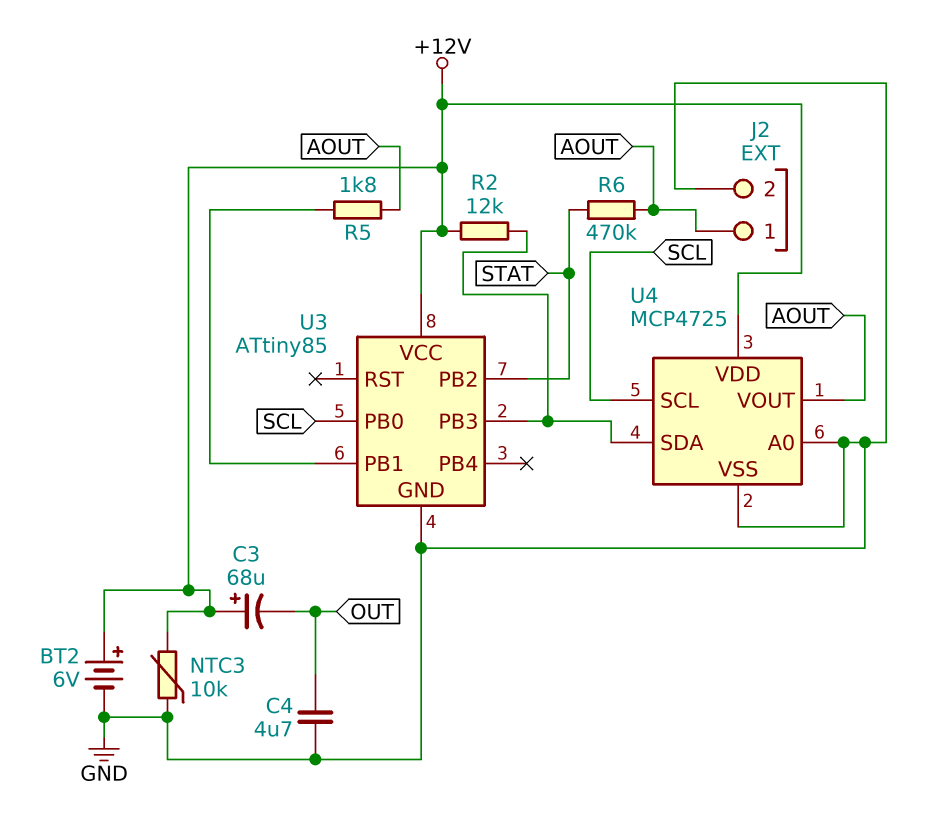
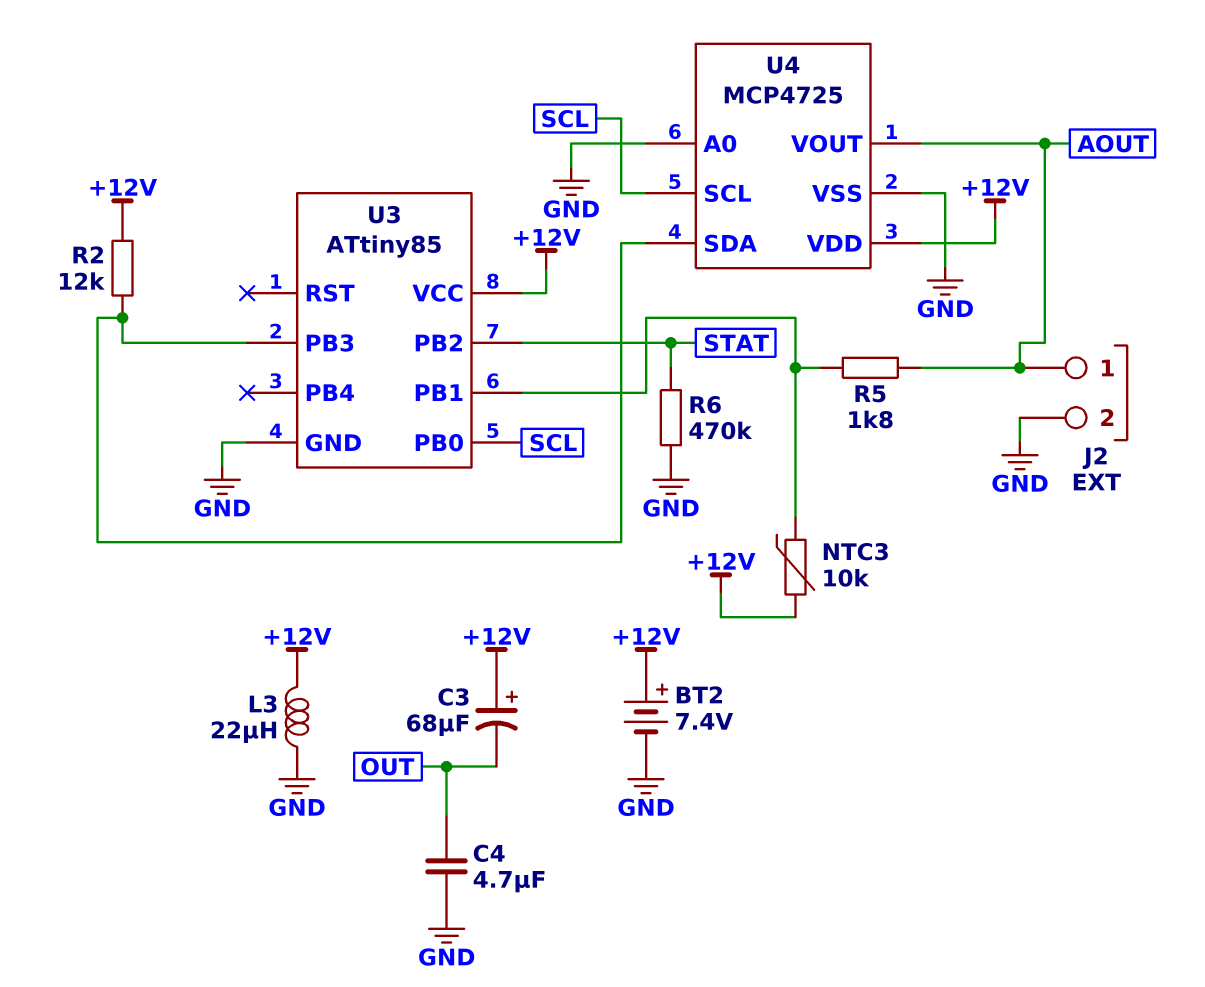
BT2: 6V (plus +12V, minus GND) -> 7.4V (plus +12V, minus GND)
L3: none -> 22uH (+12V, GND)
NTC3: 10k (+12V, GND) -> 10k (+12V, U3/PB1)
R6: 470k (AOUT, STAT) -> 470k (GND, STAT)

